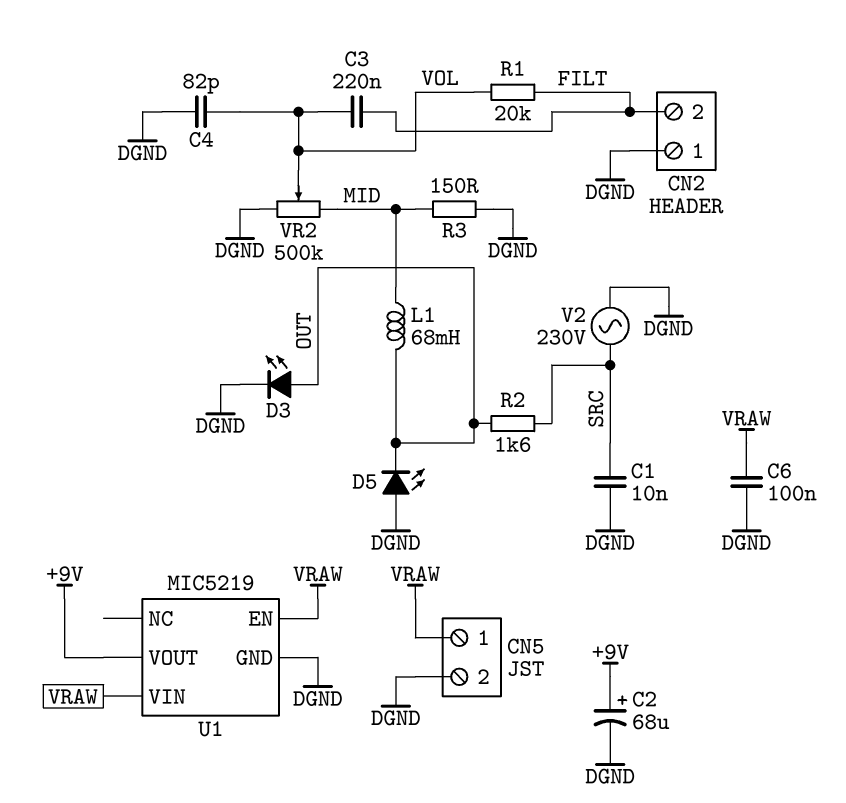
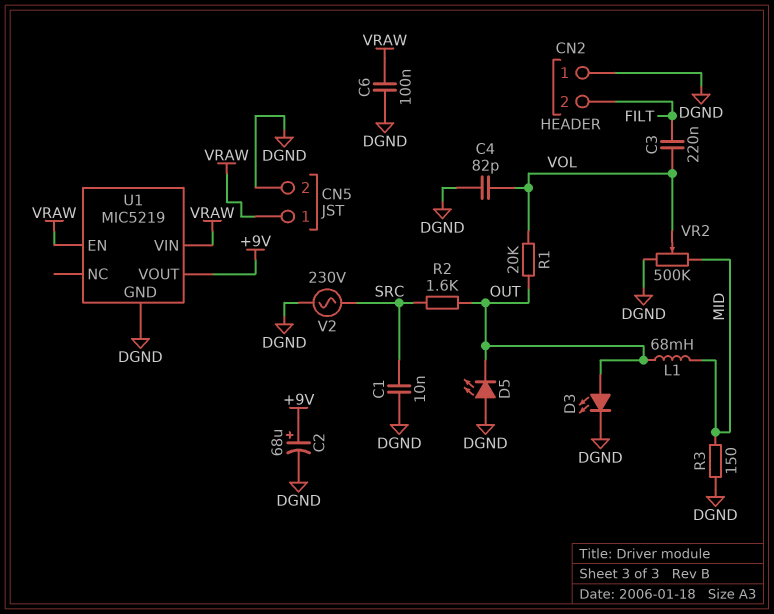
R1: 20k (FILT, VOL) -> 20k (OUT, VOL)

